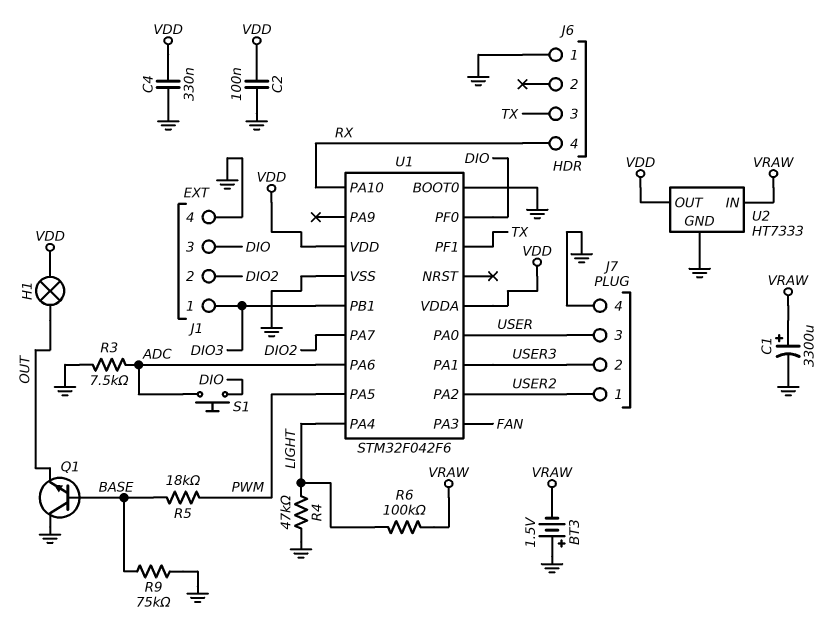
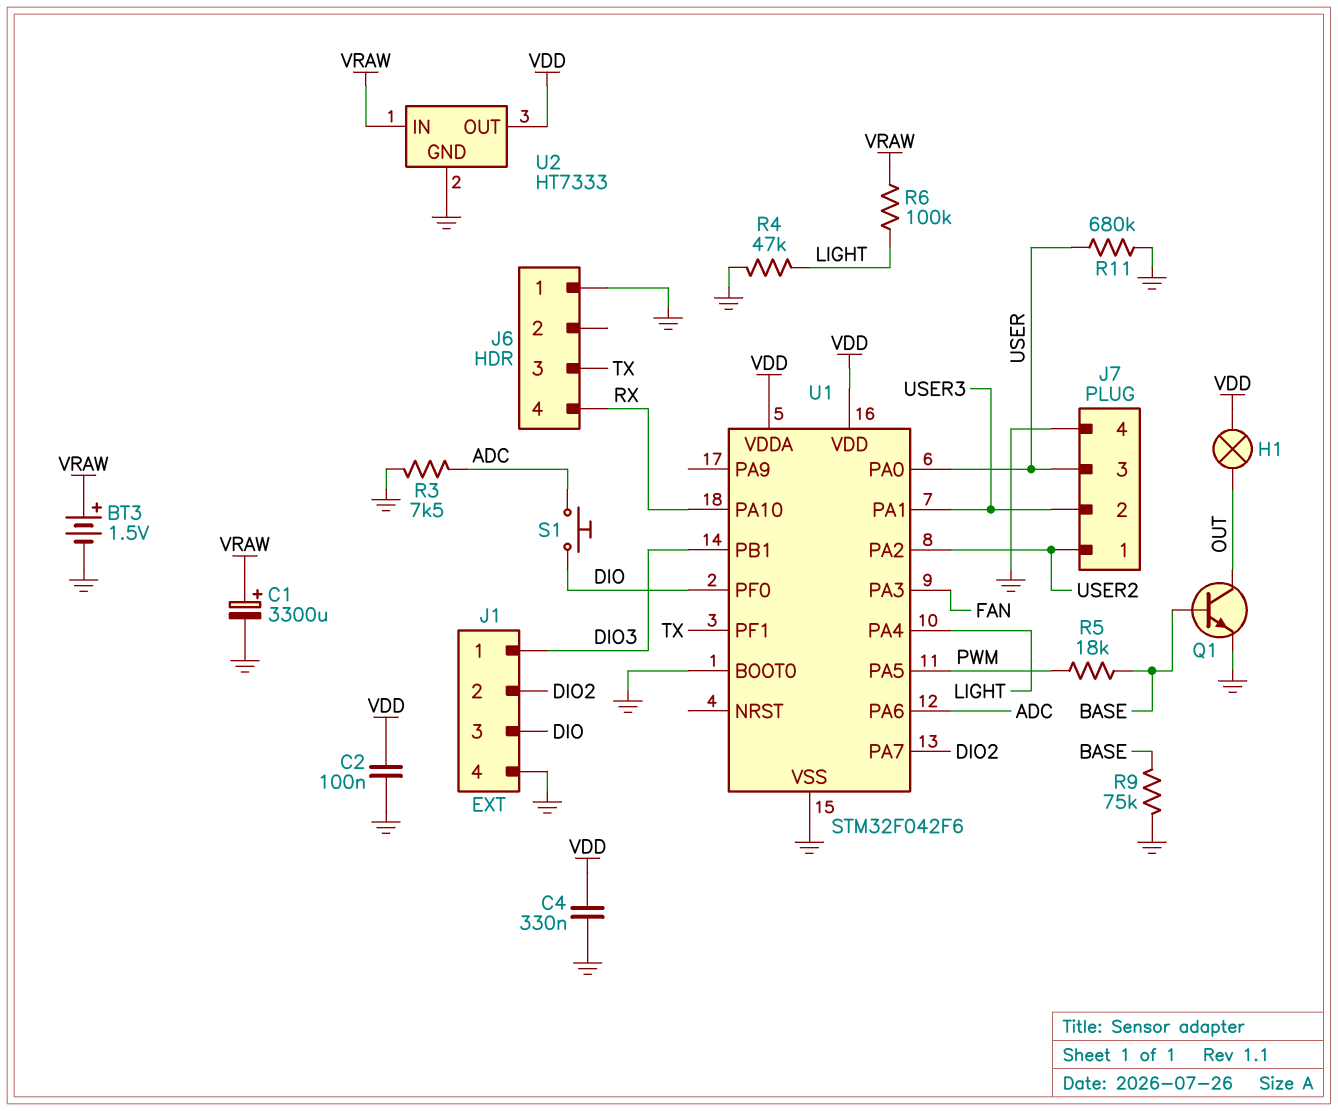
BT3: 1.5V (plus GND, minus VRAW) -> 1.5V (plus VRAW, minus GND)
Q1: NPN (B BASE, C GND, E OUT) -> NPN (B BASE, C OUT, E GND)
R11: none -> 680k (GND, USER)

